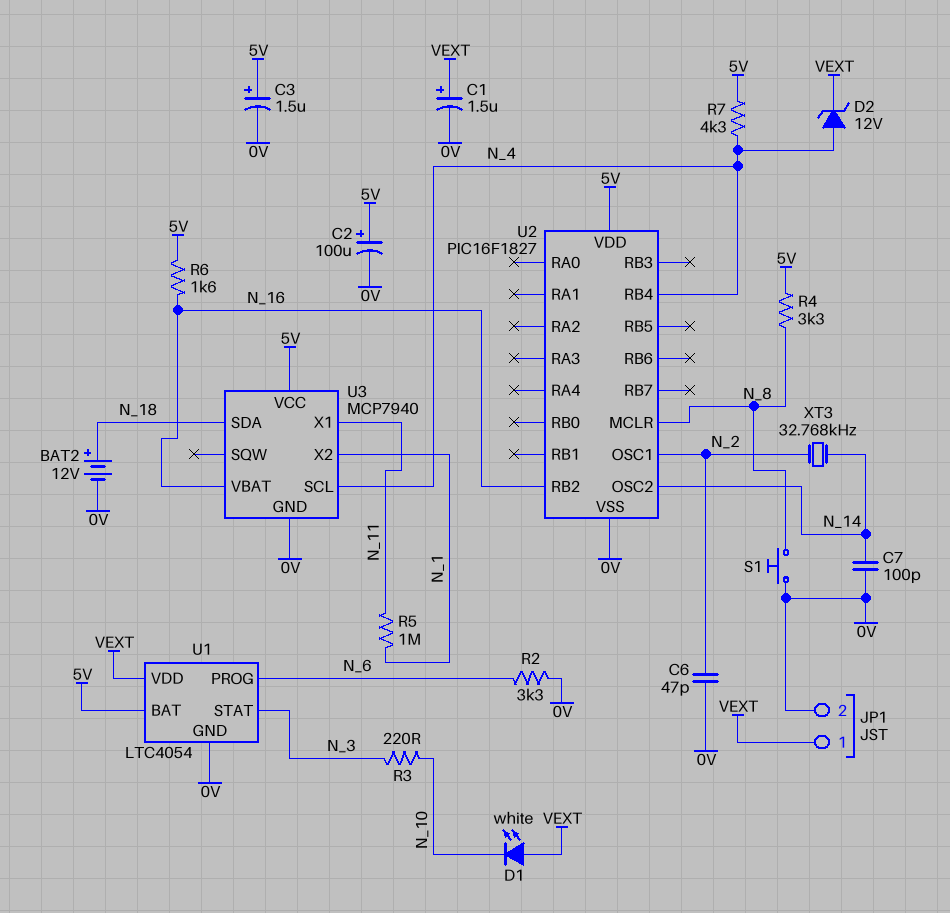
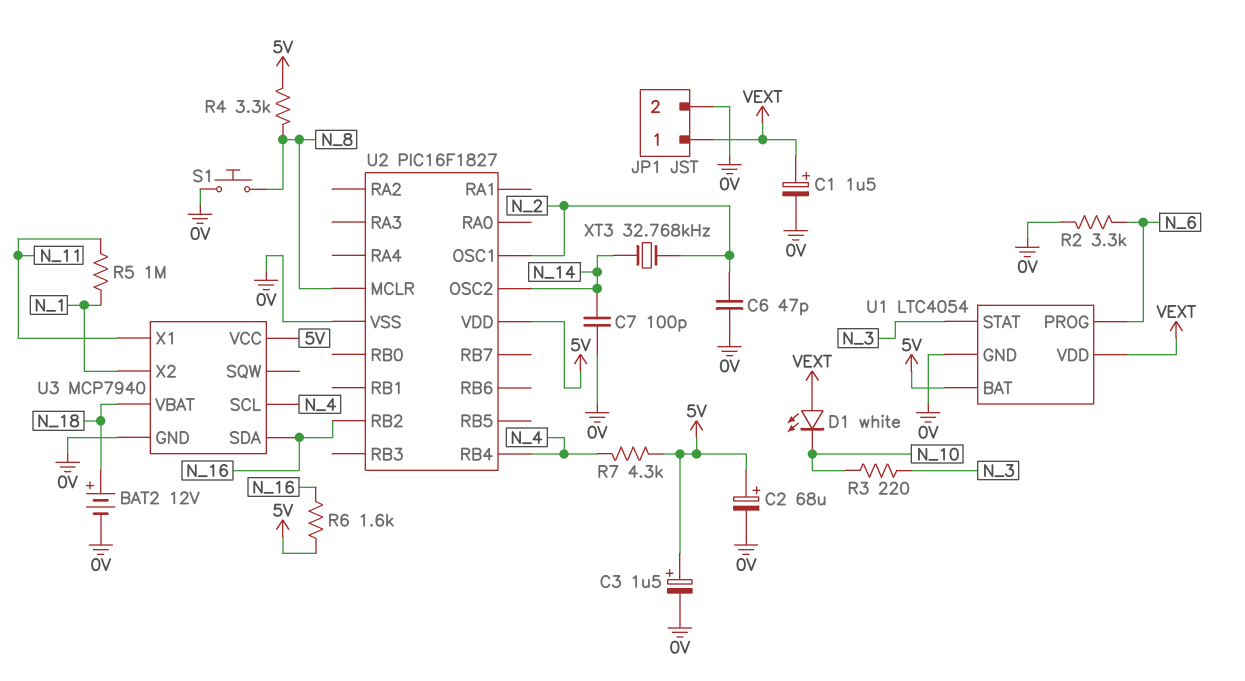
C2: 100uF (plus 5V, minus 0V) -> 68uF (plus 5V, minus 0V)
D2: zener 12V (A N_4, K VEXT) -> none
U3 pin SDA: N_18 -> N_16
U3 pin VBAT: N_16 -> N_18

